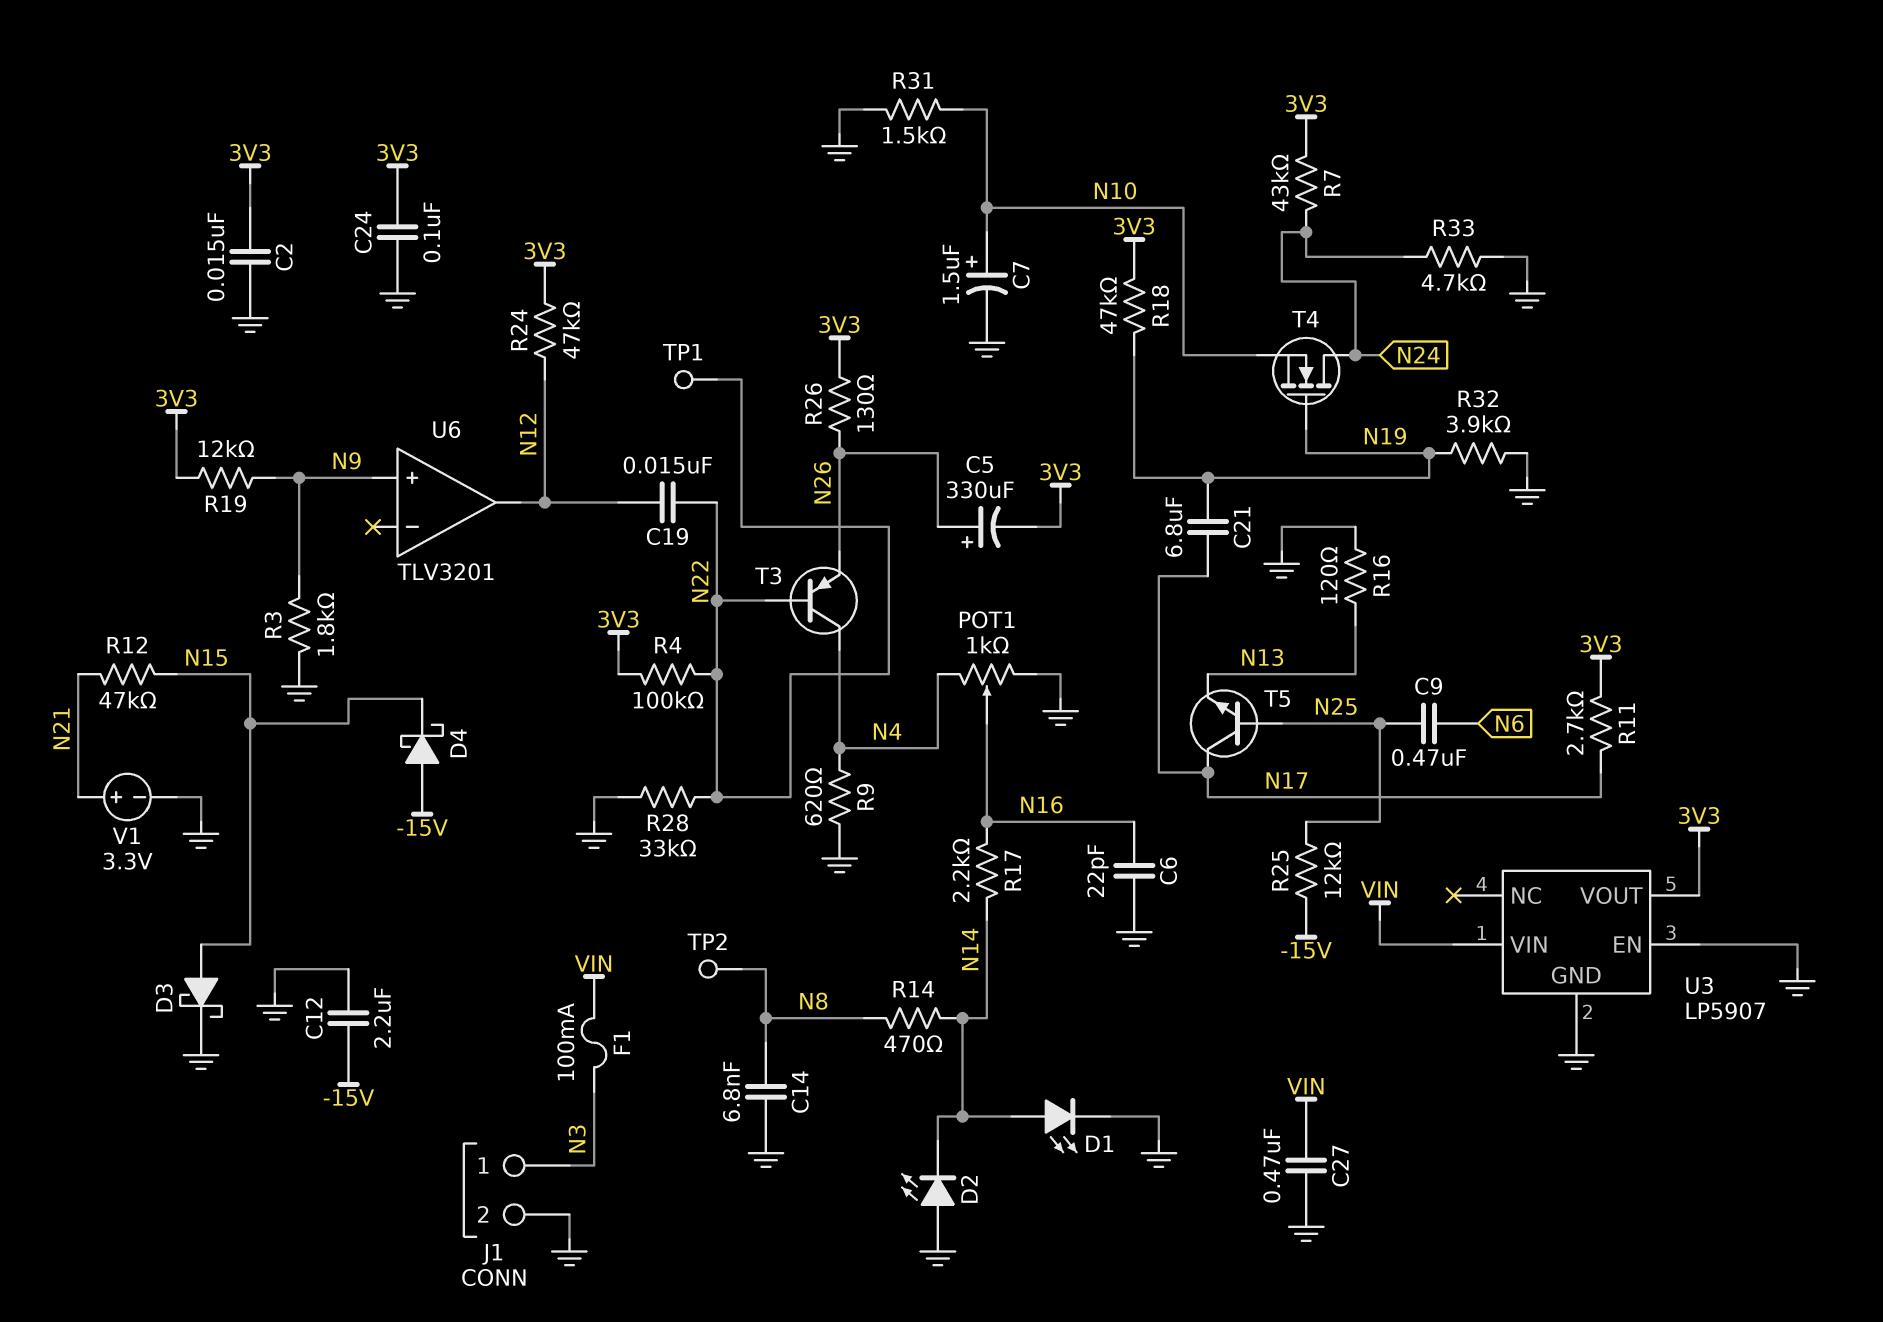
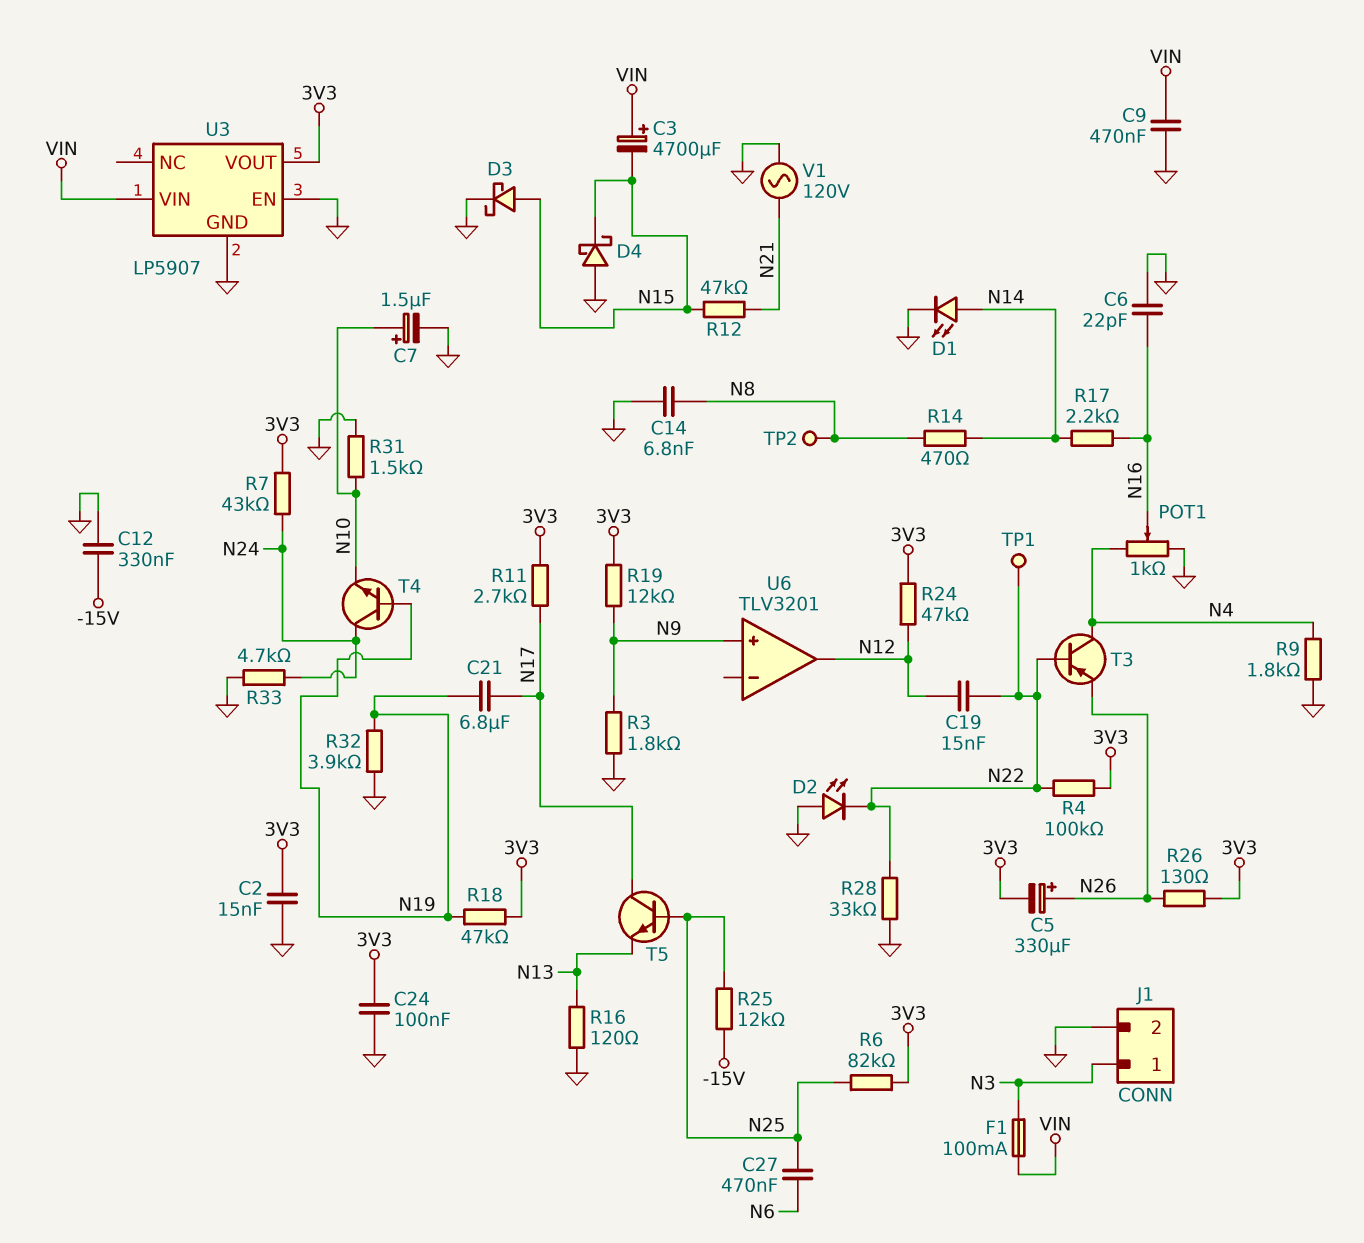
C3: none -> 4700uF (plus VIN, minus N15)
C9: 470nF (N6, N25) -> 470nF (GND, VIN)
C12: 2.2uF (-15V, GND) -> 330nF (-15V, GND)
C27: 470nF (GND, VIN) -> 470nF (N6, N25)
D2: LED (A GND, K N14) -> LED (A GND, K N22)
D4: schottky (A -15V, K N15) -> schottky (A GND, K N15)
R6: none -> 82k (3V3, N25)
R9: 620 (GND, N4) -> 1.8k (GND, N4)
T4: NMOS (G N19, D N24, S N10) -> NPN (B N19, C N24, E N10)
V1: 3.3V (plus N21, minus GND) -> AC 120V (GND, N21)

